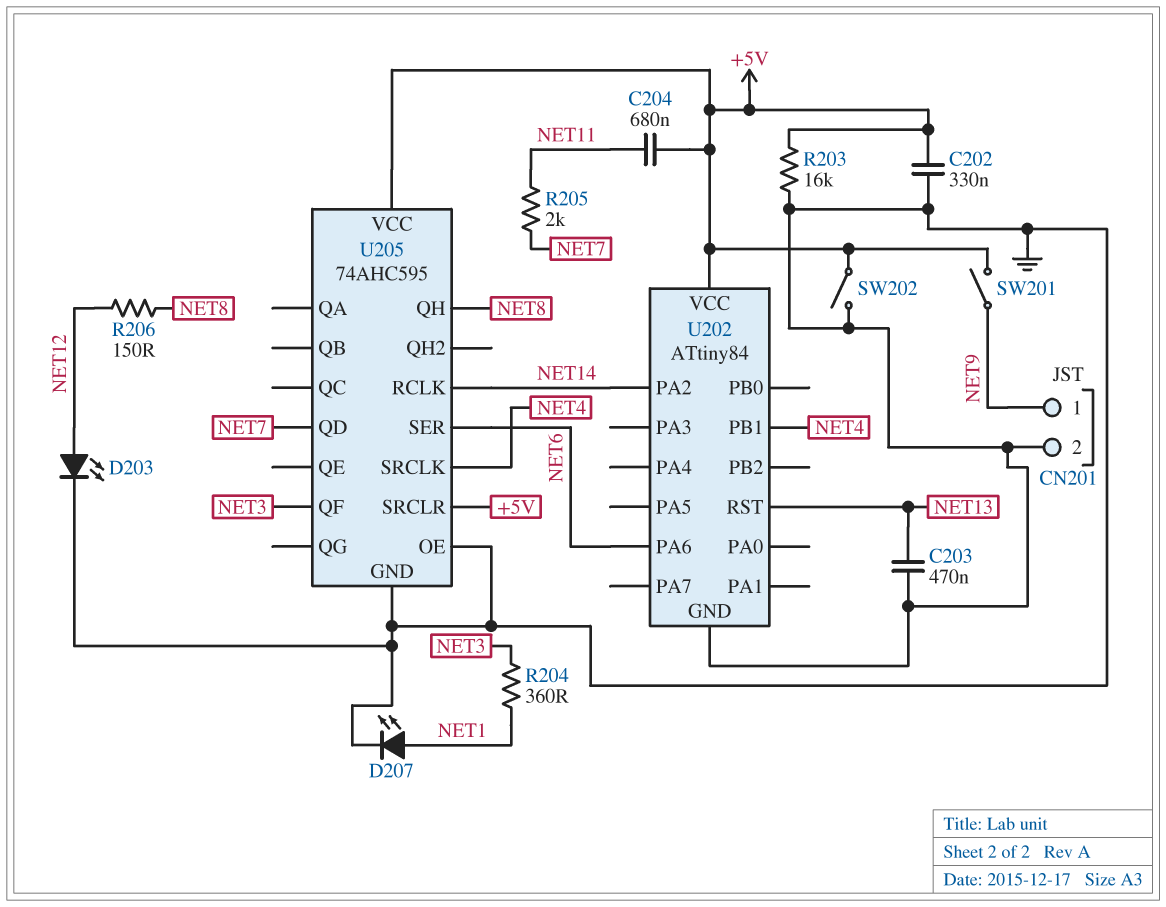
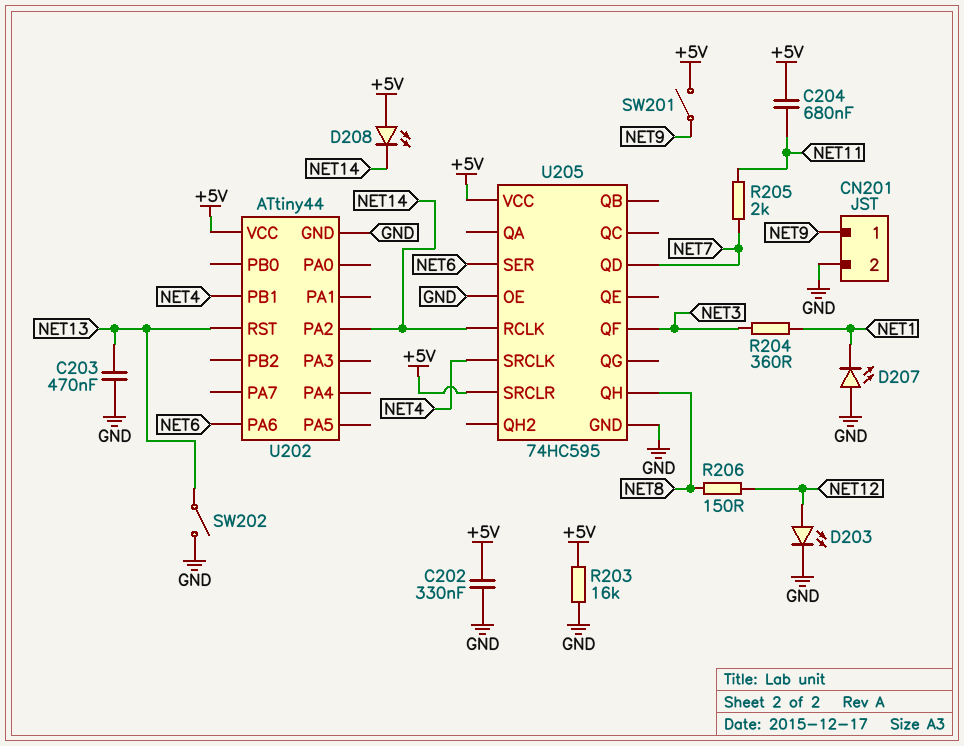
D207: LED (A NET1, K GND) -> LED (A GND, K NET1)
D208: none -> LED (A +5V, K NET14)
SW202: switch (+5V, GND) -> switch (GND, NET13)
U202: ATtiny84 -> ATtiny44
U205: 74AHC595 -> 74HC595

